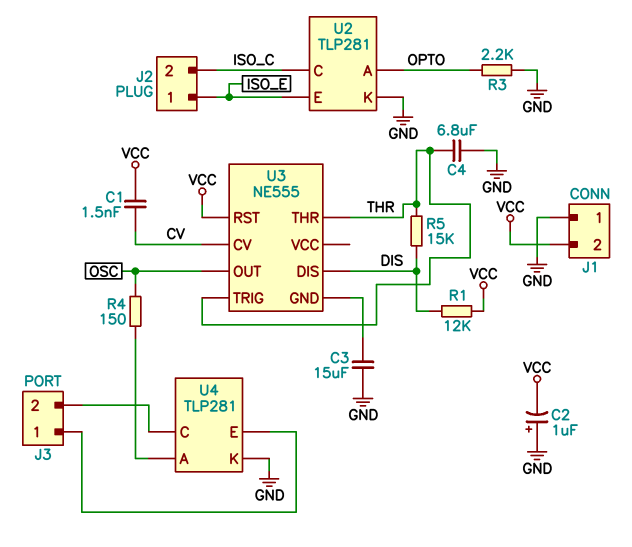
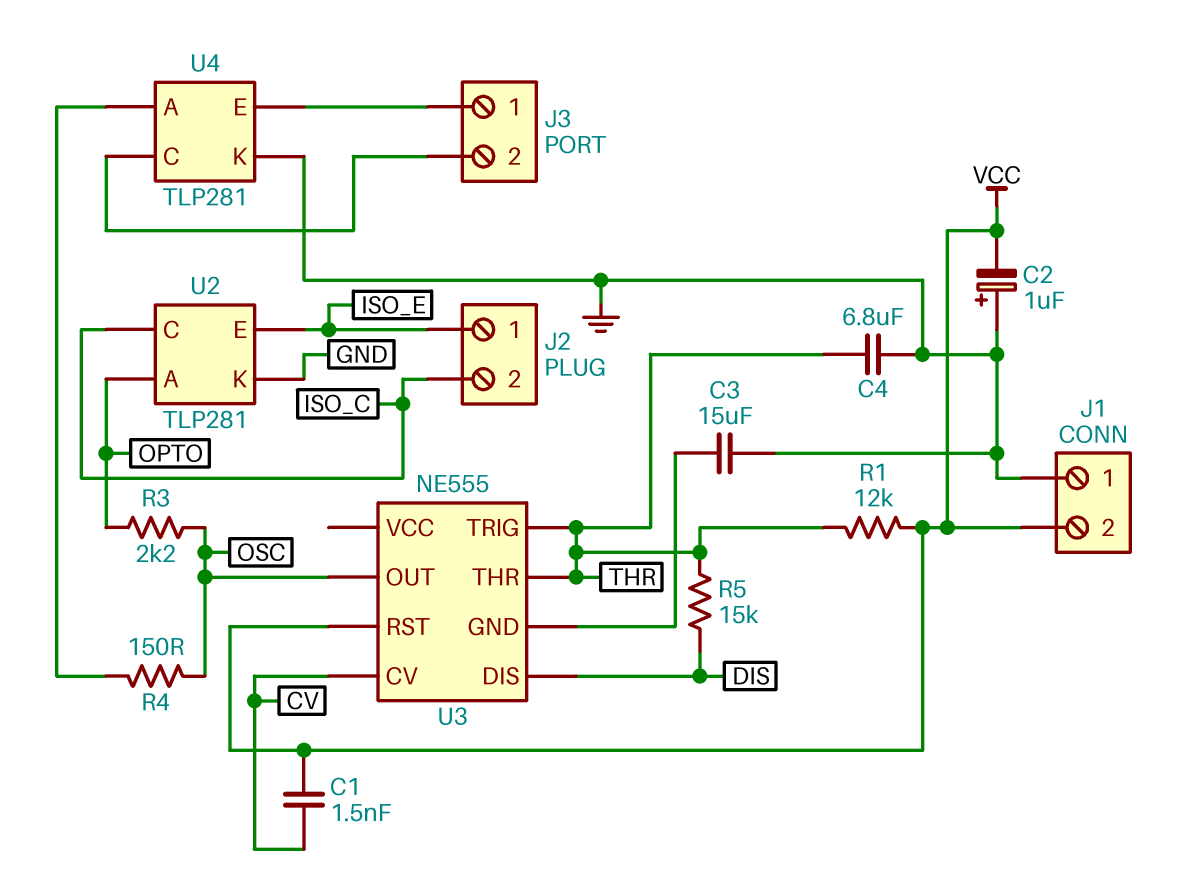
R1: 12k (DIS, VCC) -> 12k (THR, VCC)
R3: 2.2k (GND, OPTO) -> 2.2k (OPTO, OSC)

